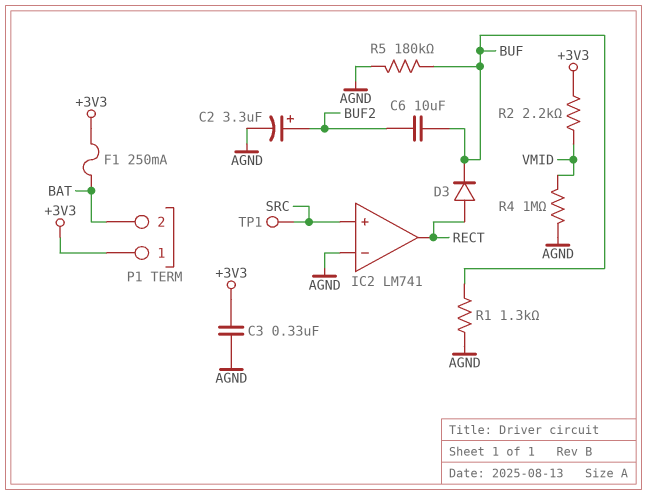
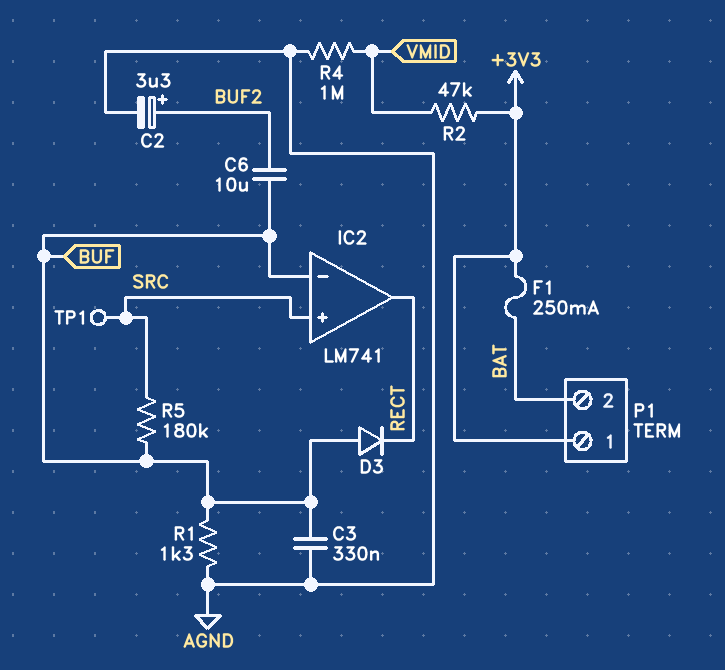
C3: 330nF (+3V3, AGND) -> 330nF (AGND, BUF)
D3: diode (A RECT, K BUF) -> diode (A BUF, K RECT)
IC2 pin in-: AGND -> BUF
R2: 2.2k (+3V3, VMID) -> 47k (+3V3, VMID)
R5: 180k (AGND, BUF) -> 180k (BUF, SRC)

